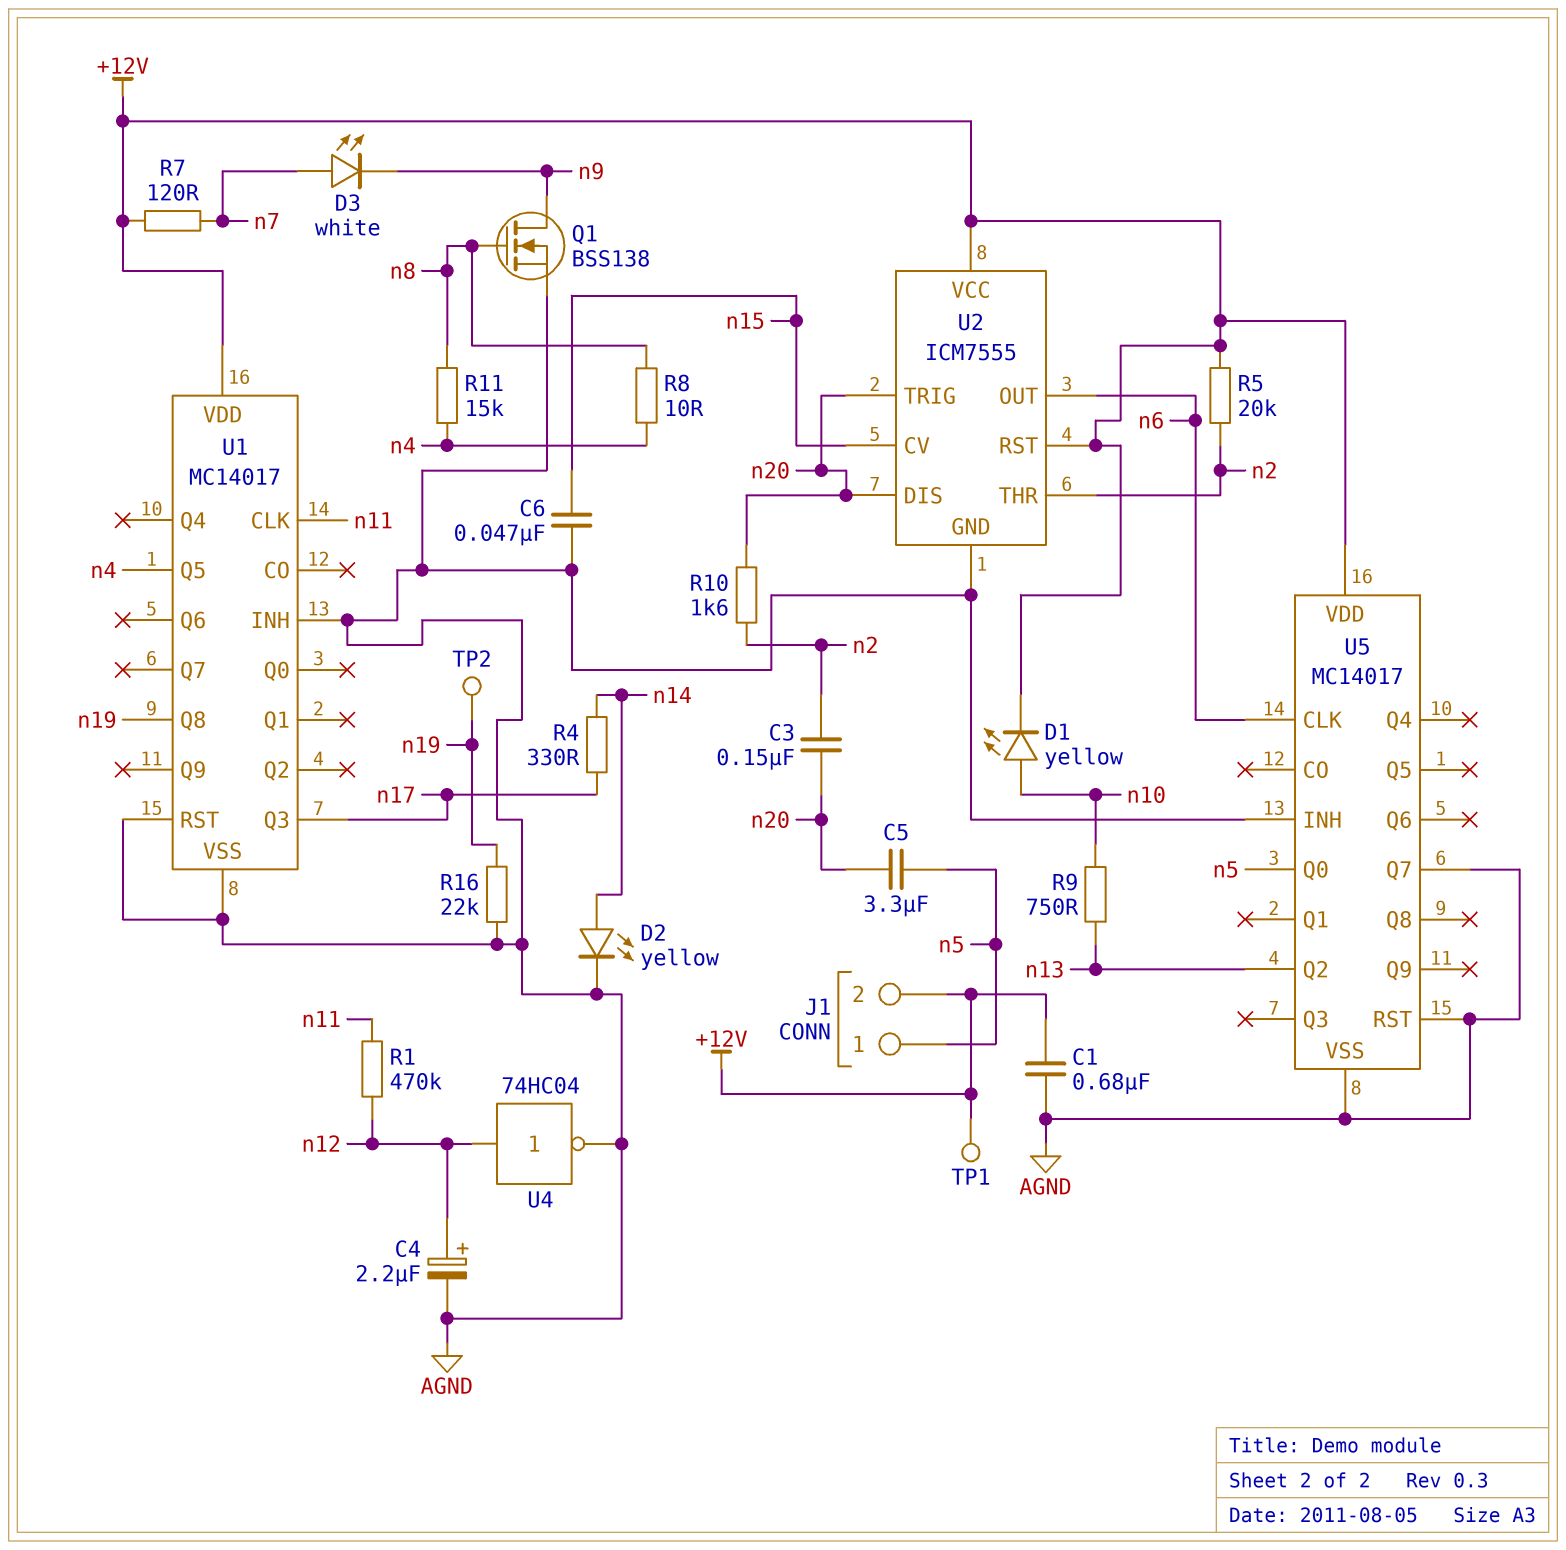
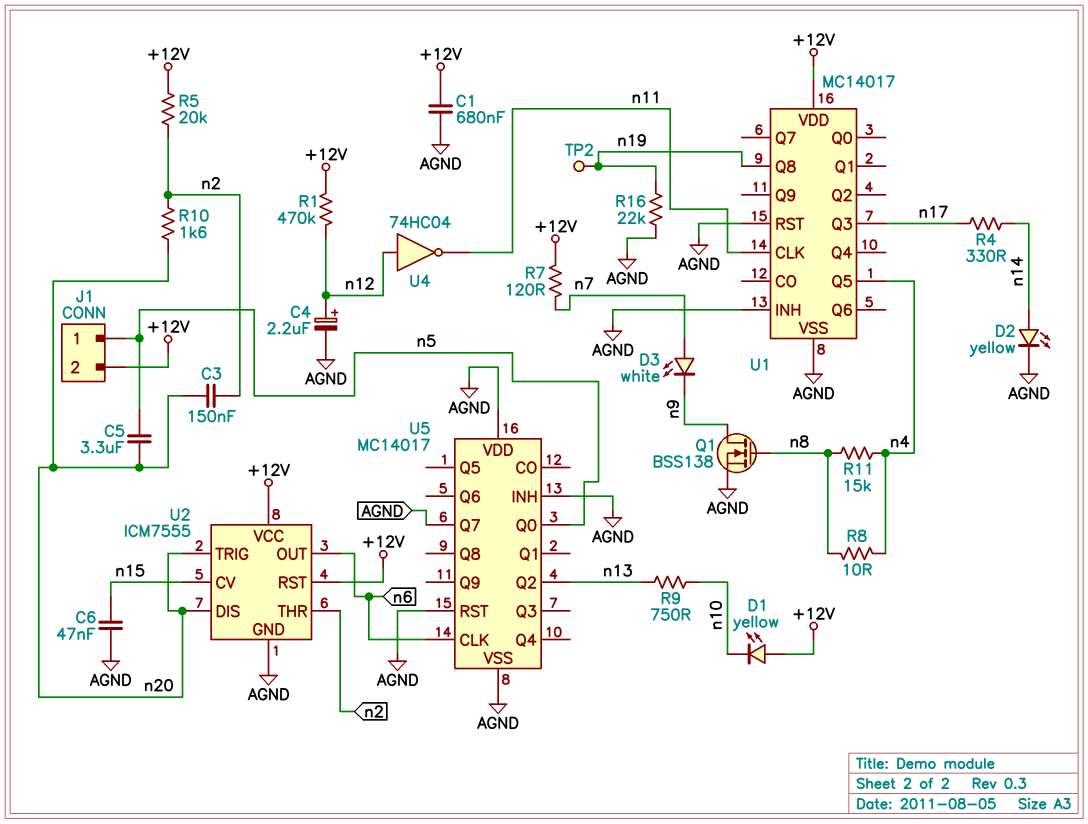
D1: LED yellow (A n10, K +12V) -> LED yellow (A +12V, K n10)
R1: 470k (n11, n12) -> 470k (+12V, n12)
TP1: test point (+12V) -> none
U4: NOT 74HC04 (in n12, out AGND) -> NOT 74HC04 (in n12, out n11)
U5 pin VDD: +12V -> AGND

